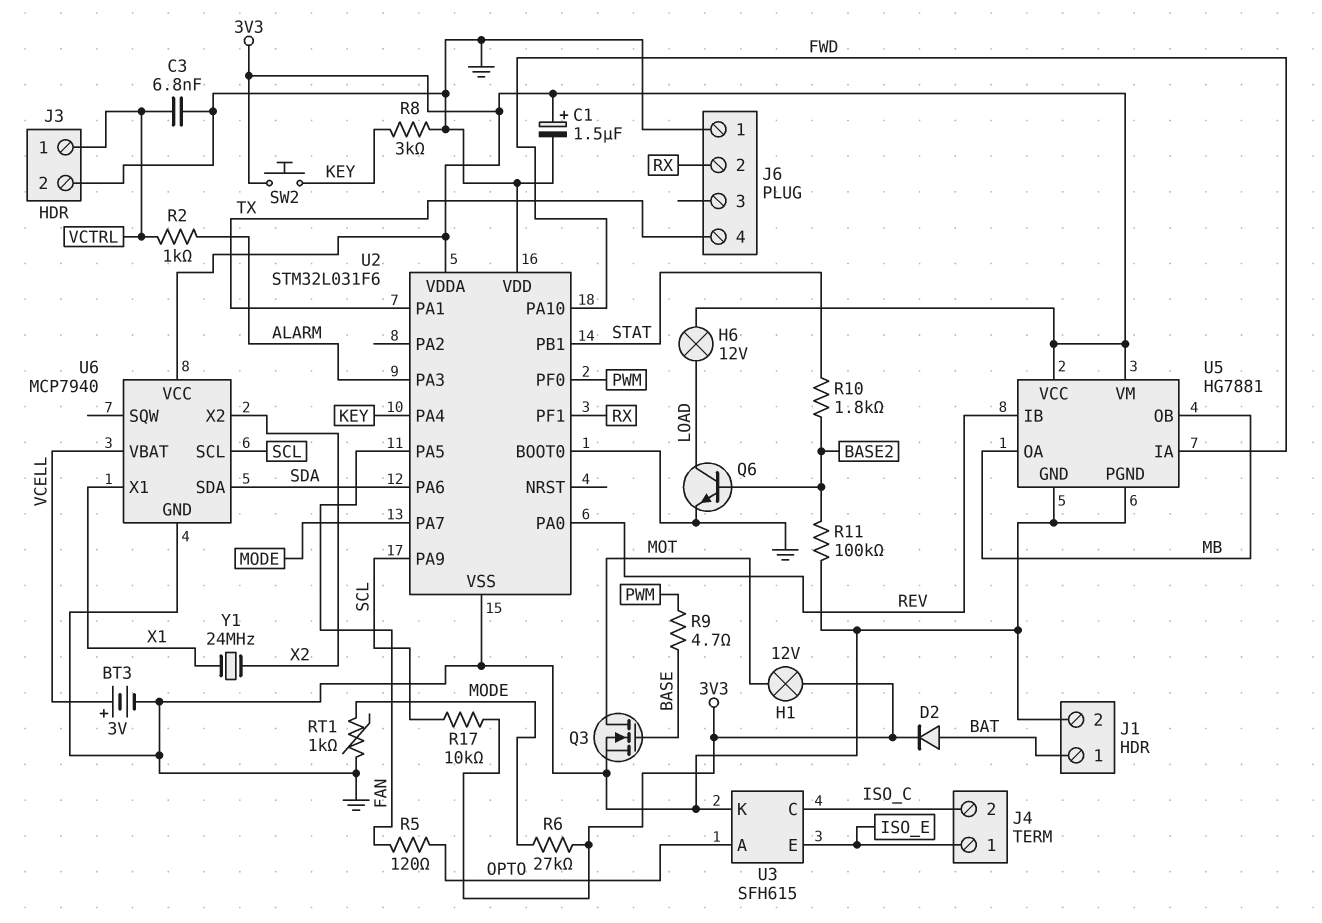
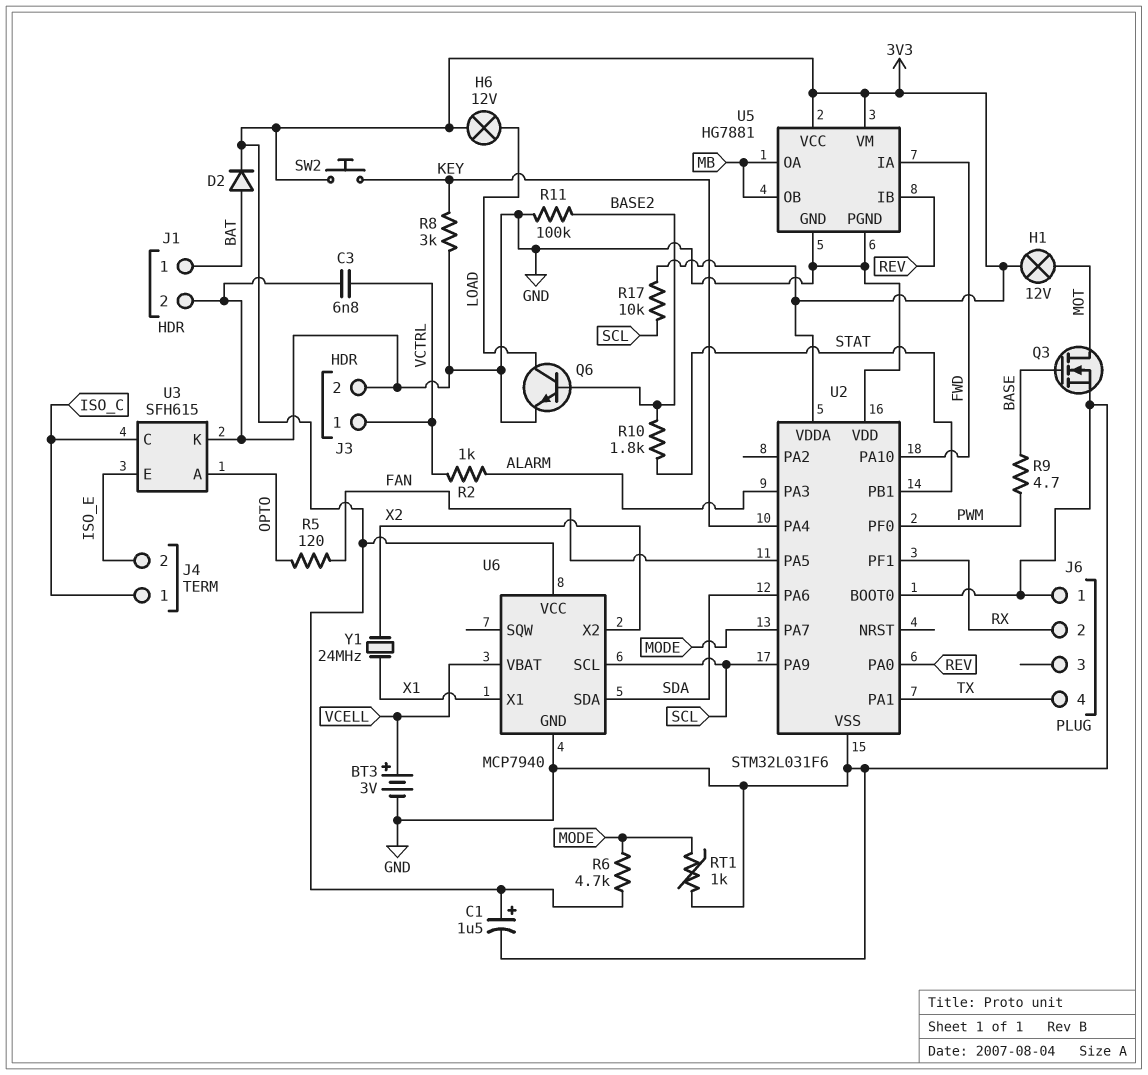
J4 pin 1: ISO_E -> ISO_C
J4 pin 2: ISO_C -> ISO_E
R6: 27k (3V3, MODE) -> 4.7k (3V3, MODE)

